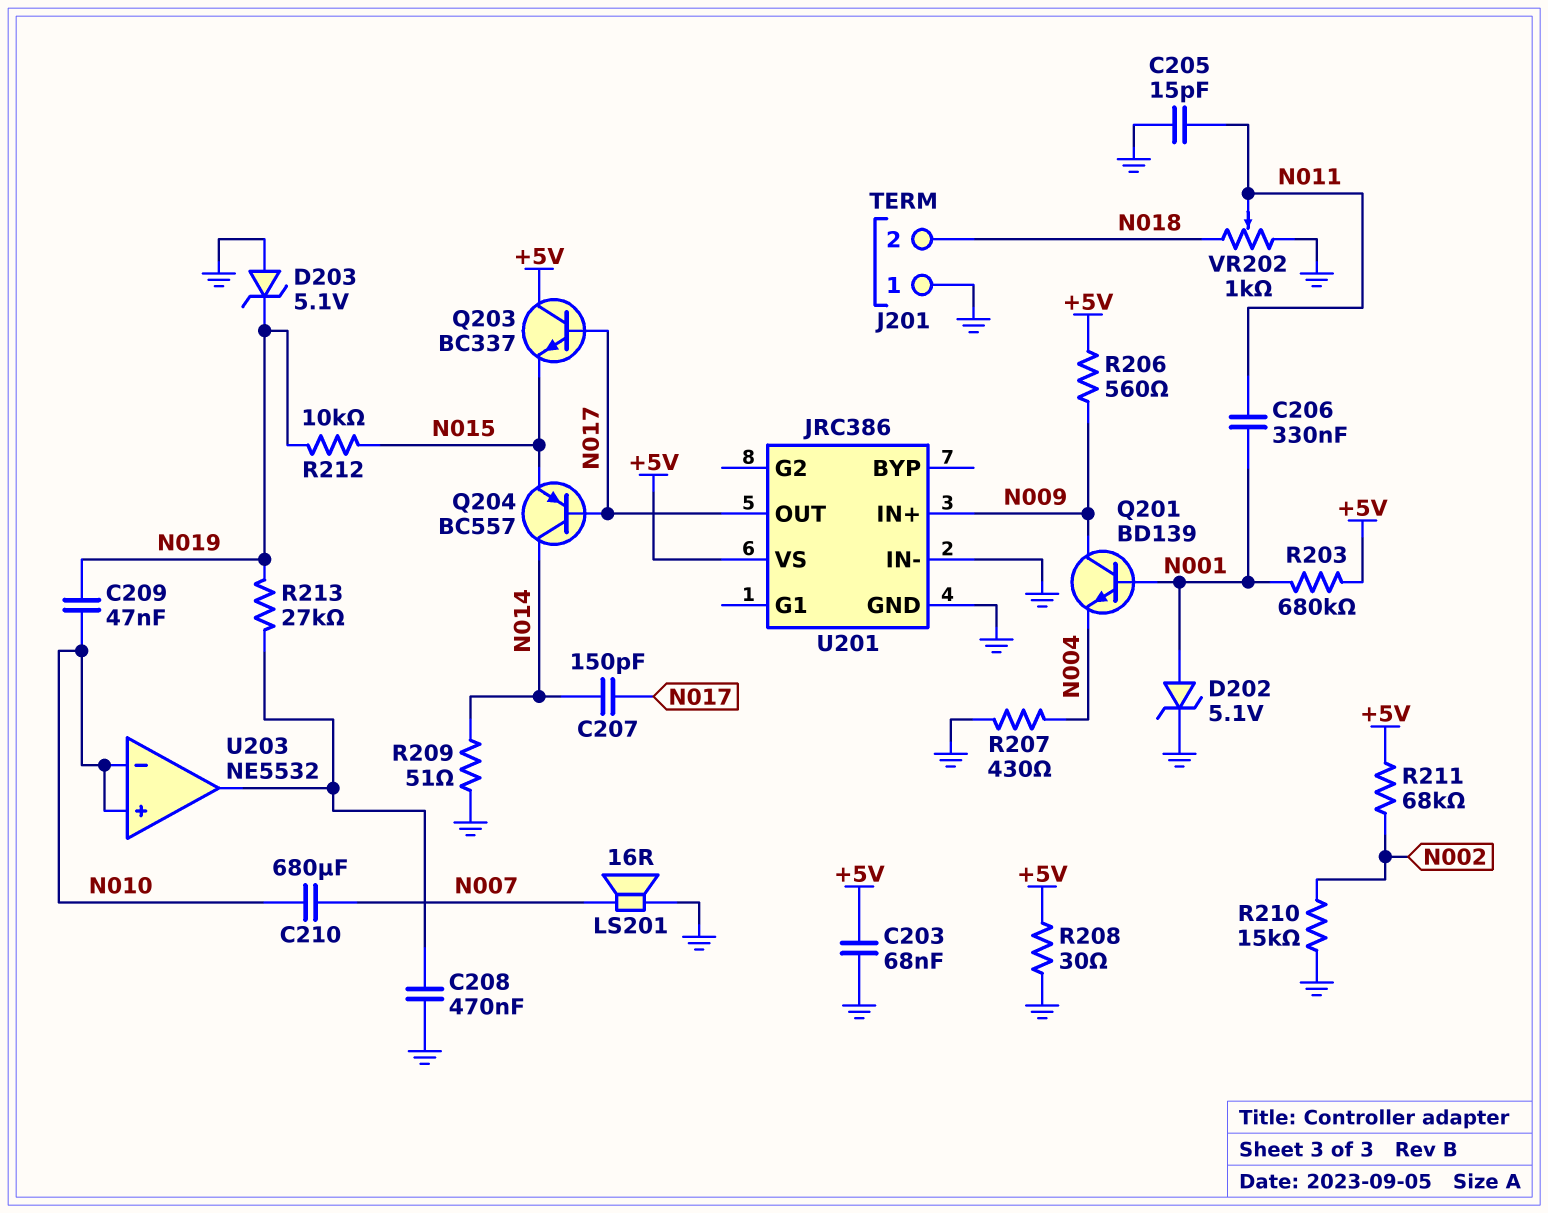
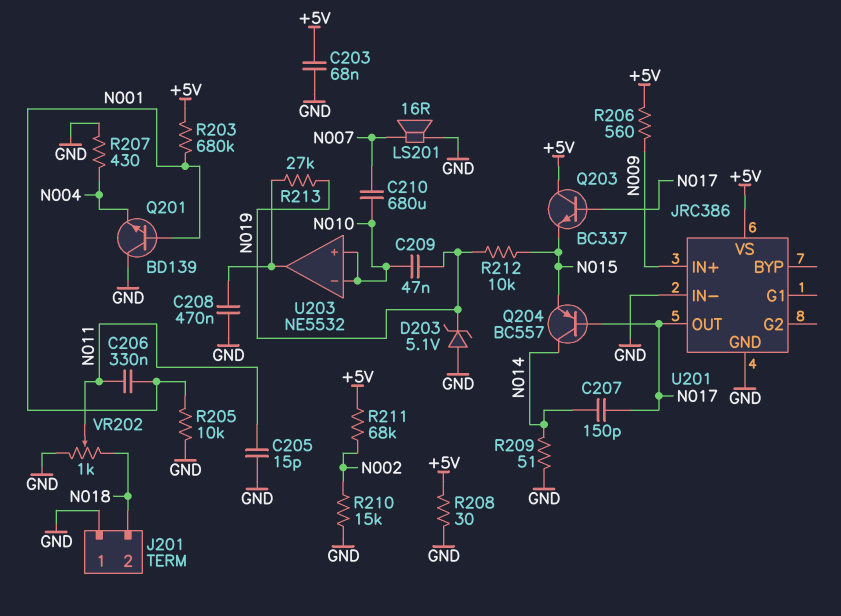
D202: zener 5.1V (A N001, K GND) -> none
Q201: NPN BD139 (B N001, C N009, E N004) -> NPN BD139 (B N001, C GND, E N004)
R205: none -> 10k (GND, N001)

